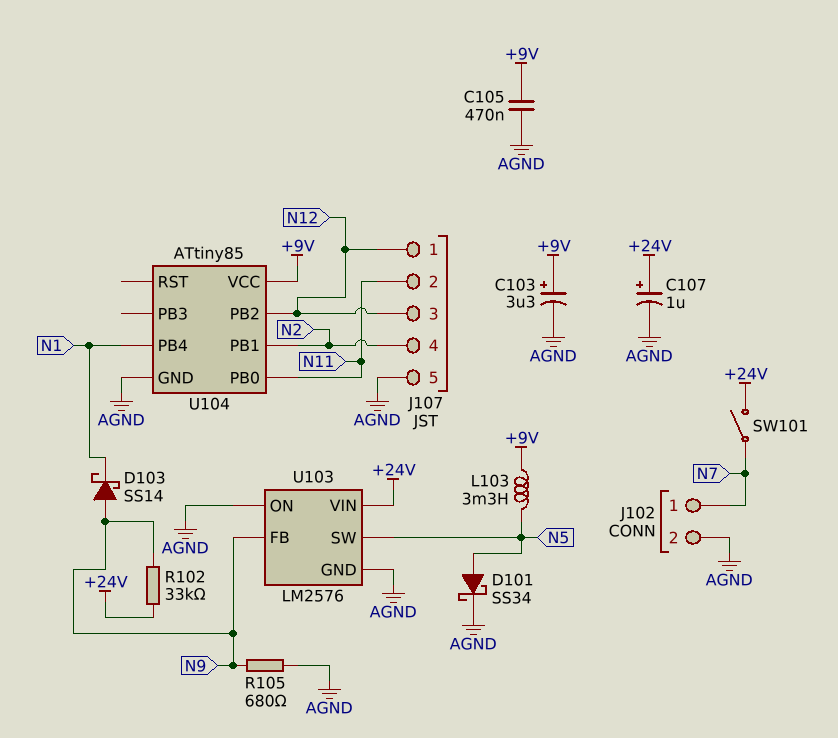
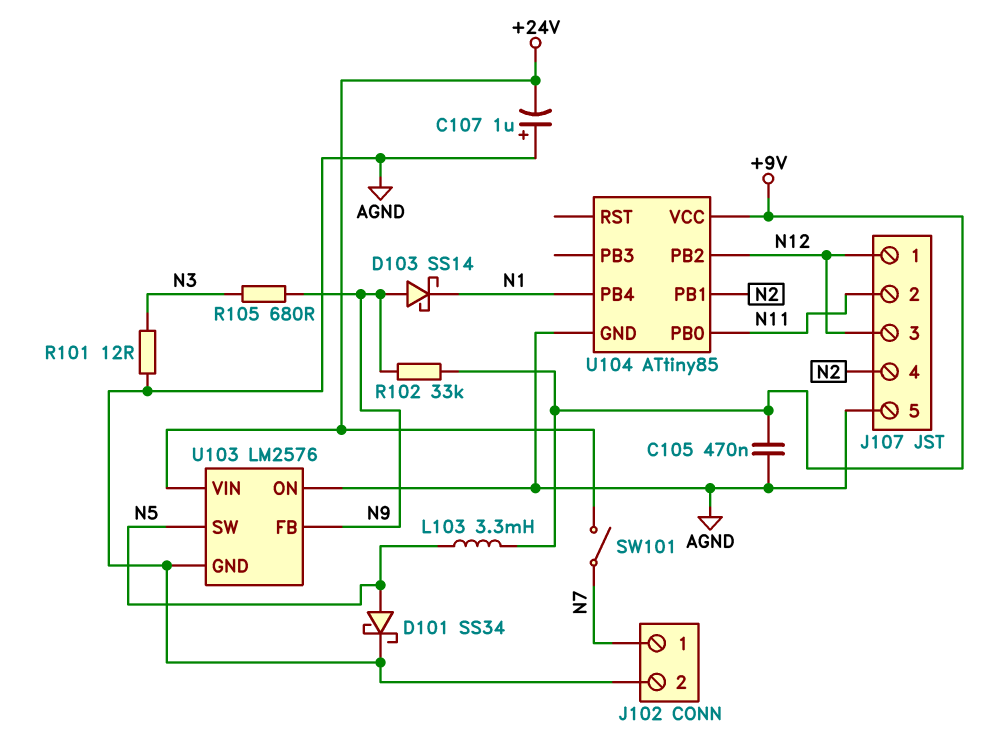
C103: 3.3uF (plus +9V, minus AGND) -> none
C107: 1uF (plus +24V, minus AGND) -> 1uF (plus AGND, minus +24V)
R101: none -> 12 (AGND, N3)
R102: 33k (+24V, N9) -> 33k (+9V, N9)
R105: 680 (AGND, N9) -> 680 (N3, N9)

